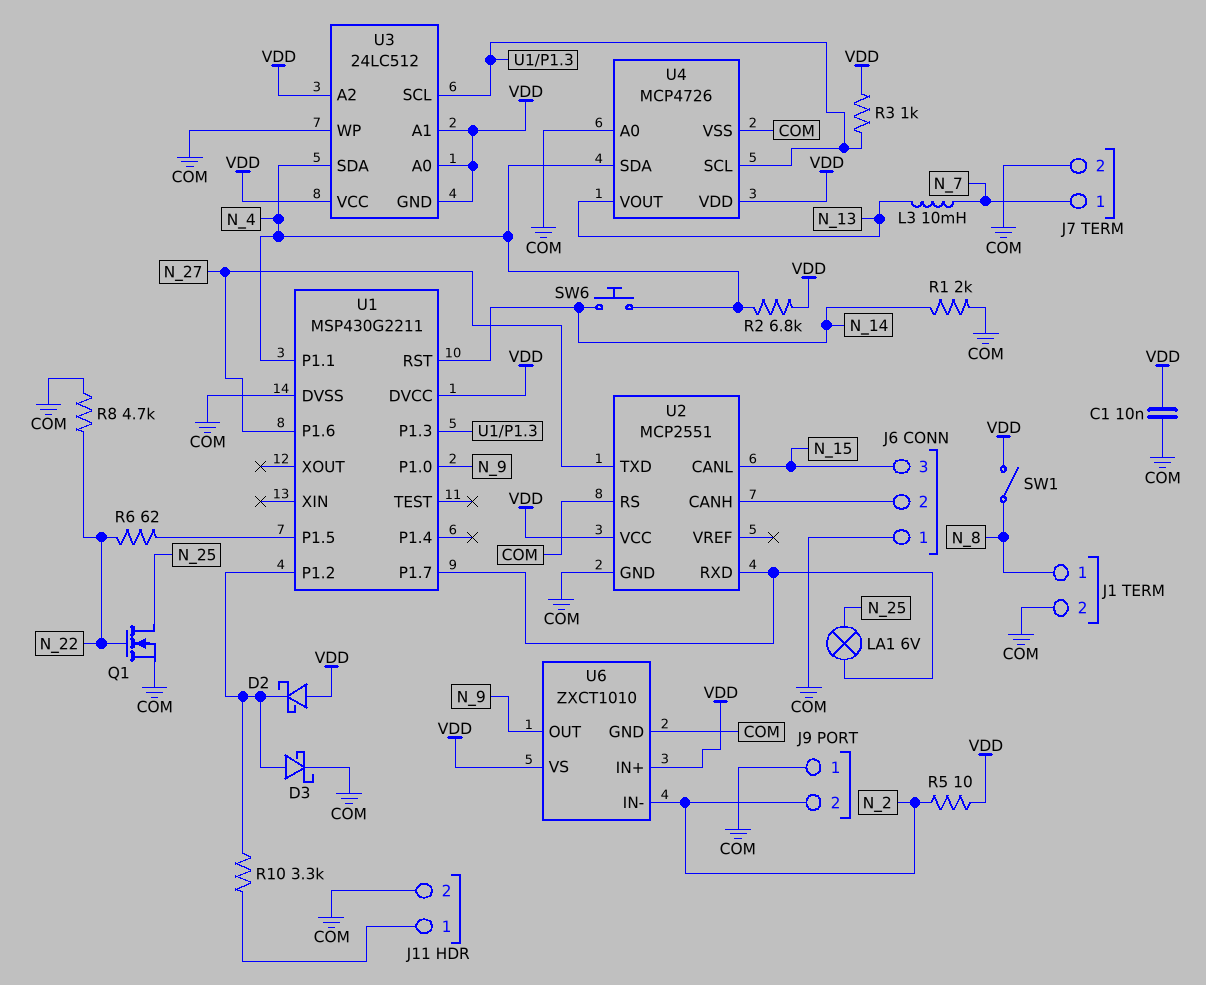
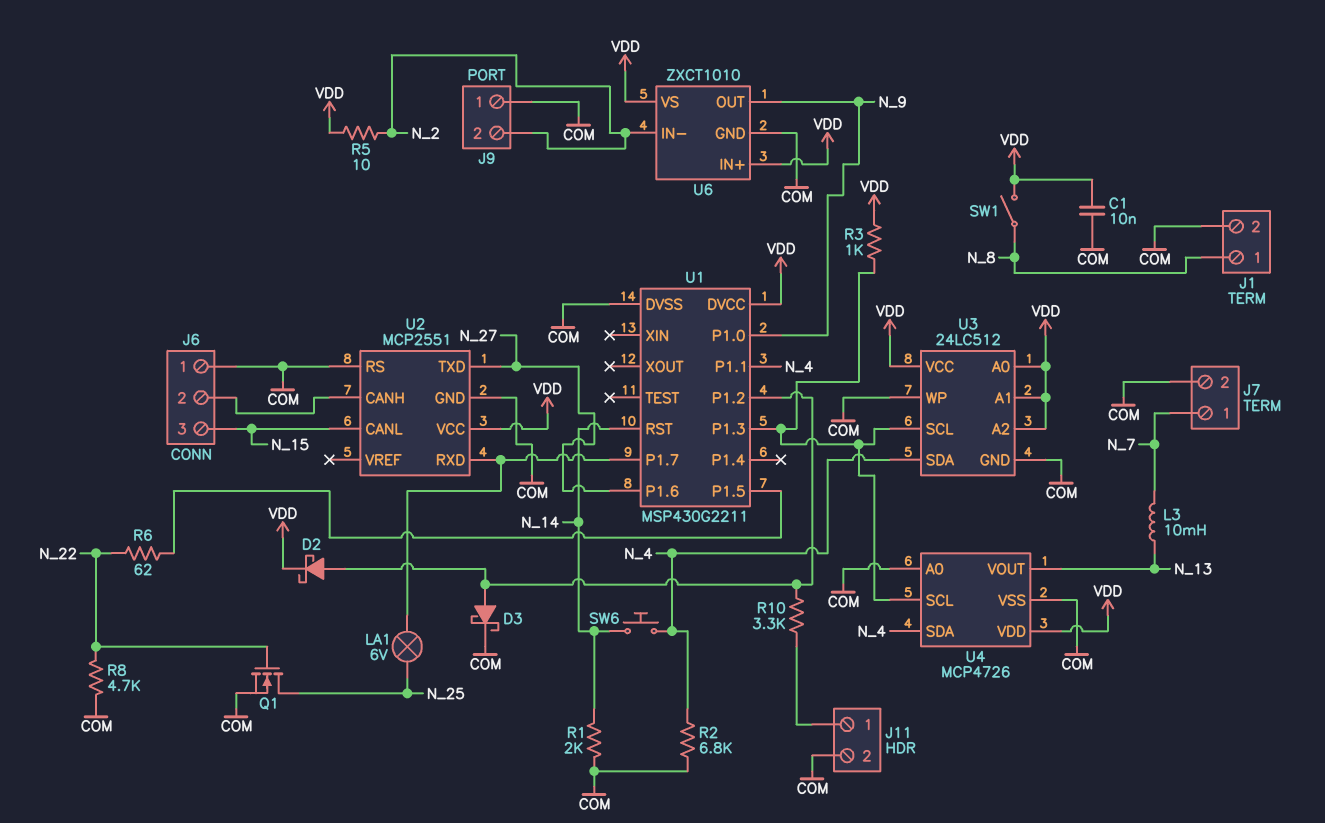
D2: schottky (A VDD, K U1/P1.2) -> schottky (A U1/P1.2, K VDD)
R2: 6.8k (N_4, VDD) -> 6.8k (COM, N_4)
U3 pin GND: VDD -> COM

